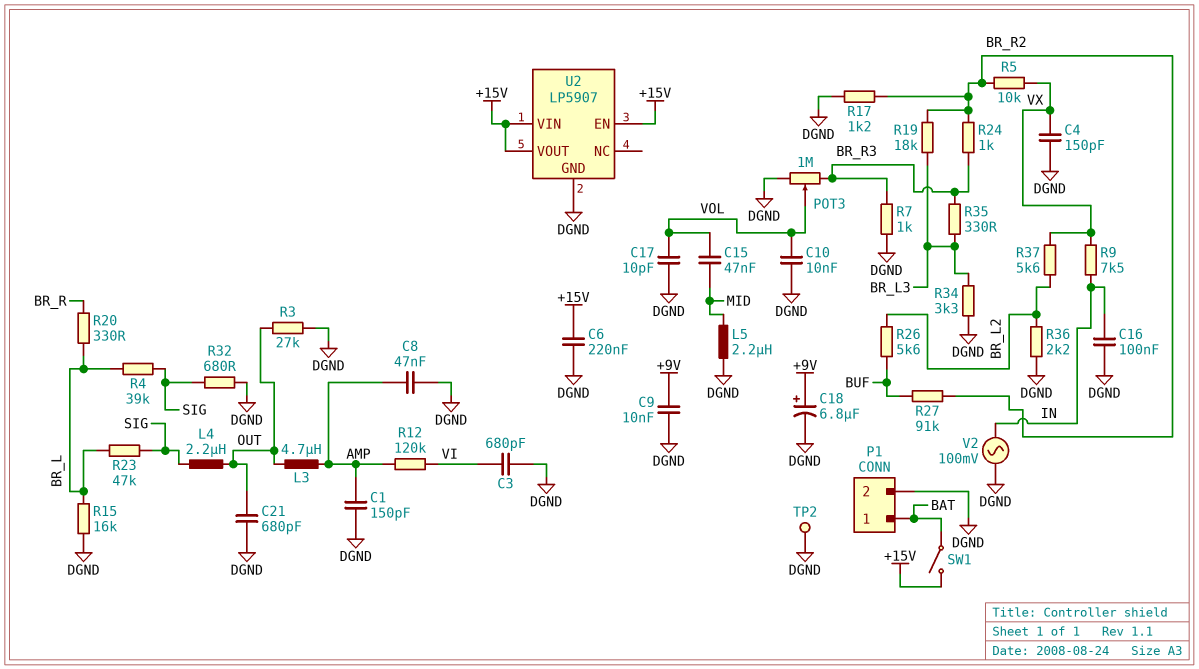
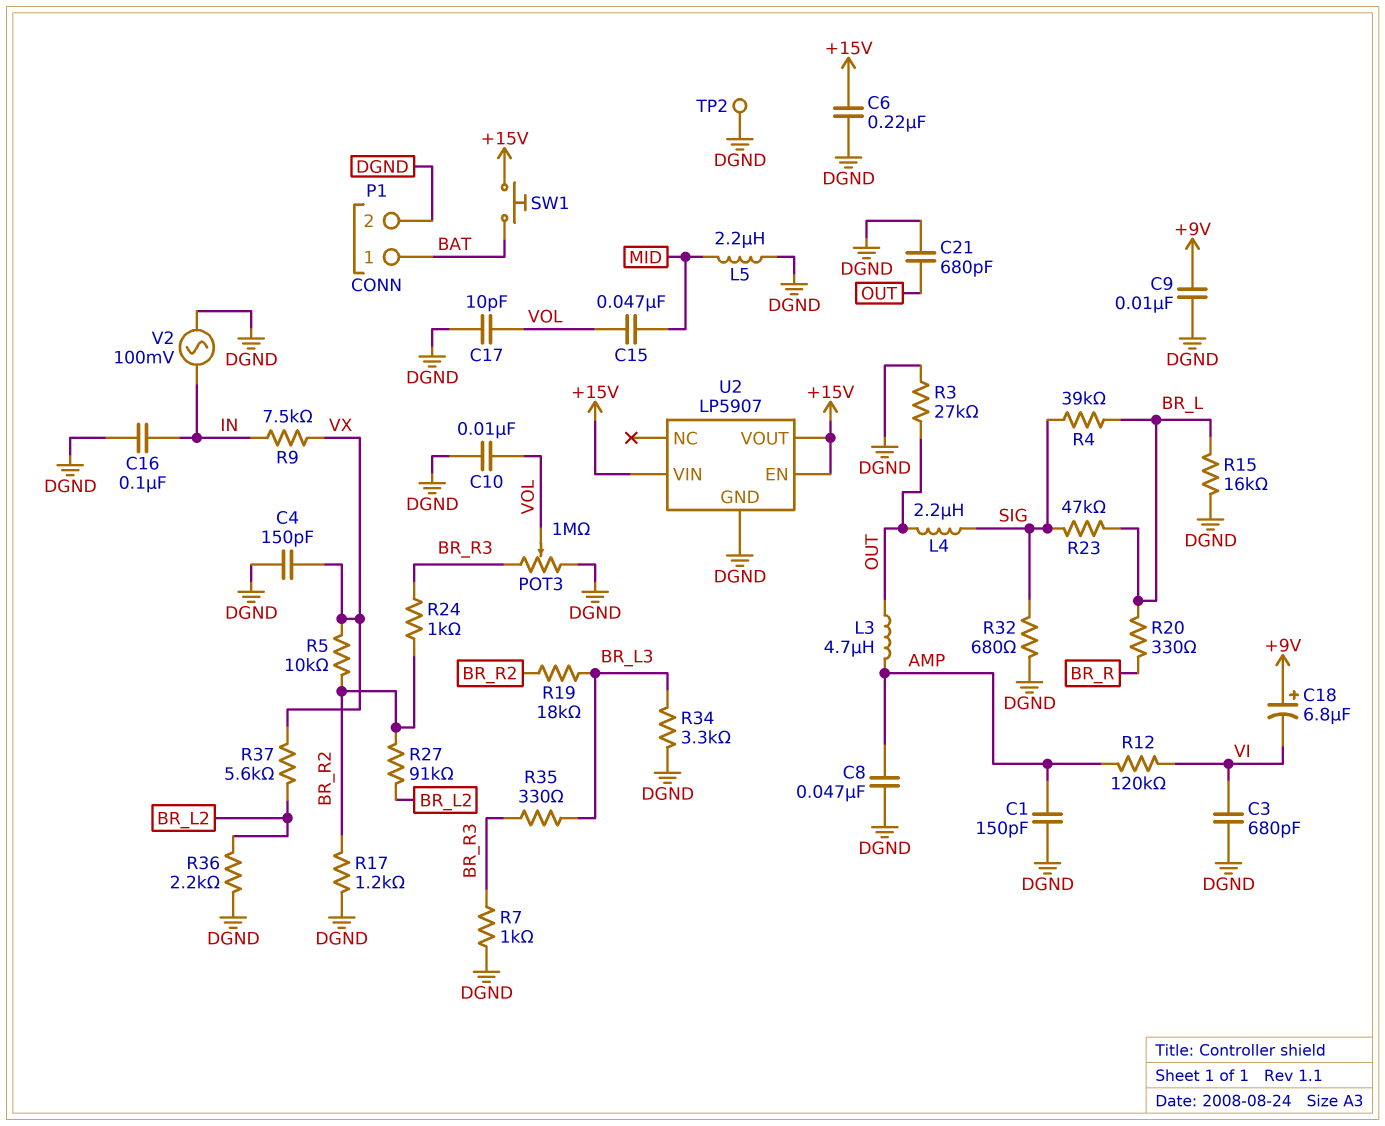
C18: 6.8uF (plus +9V, minus DGND) -> 6.8uF (plus +9V, minus VI)
R26: 5.6k (BR_L2, BUF) -> none
R27: 91k (BR_R2, BUF) -> 91k (BR_L2, BR_R2)
SW1: switch (+15V, BAT) -> button (+15V, BAT)

